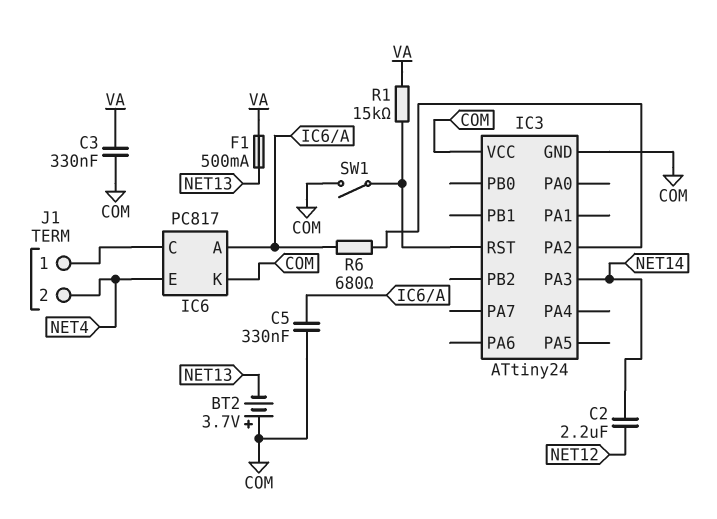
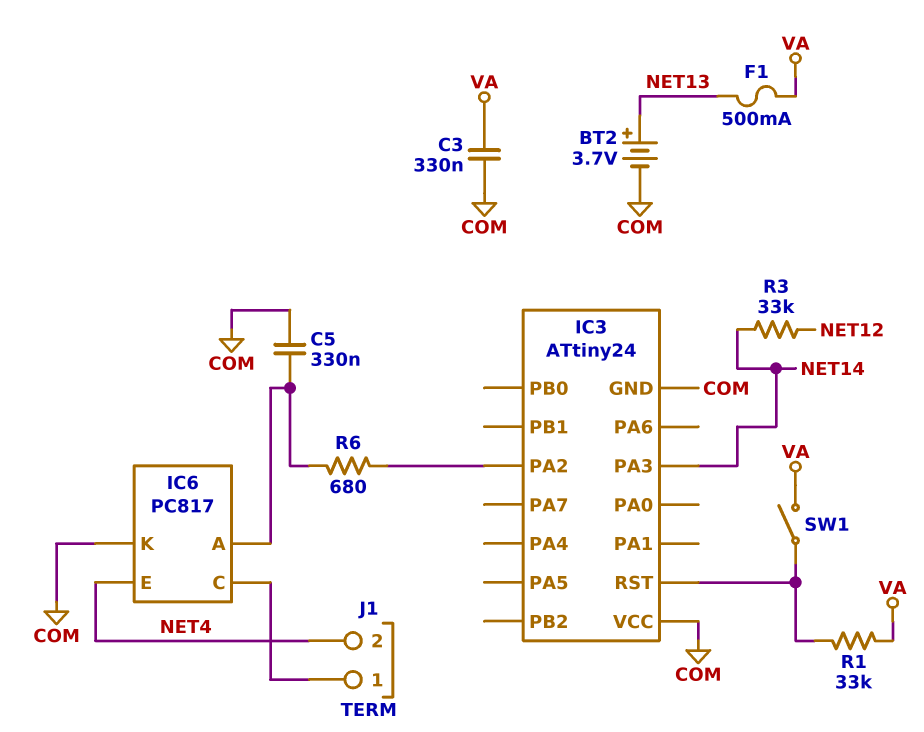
BT2: 3.7V (plus COM, minus NET13) -> 3.7V (plus NET13, minus COM)
C2: 2.2uF (NET12, NET14) -> none
R1: 15k (IC3/RST, VA) -> 33k (IC3/RST, VA)
R3: none -> 33k (NET12, NET14)
SW1: switch (COM, IC3/RST) -> switch (IC3/RST, VA)

